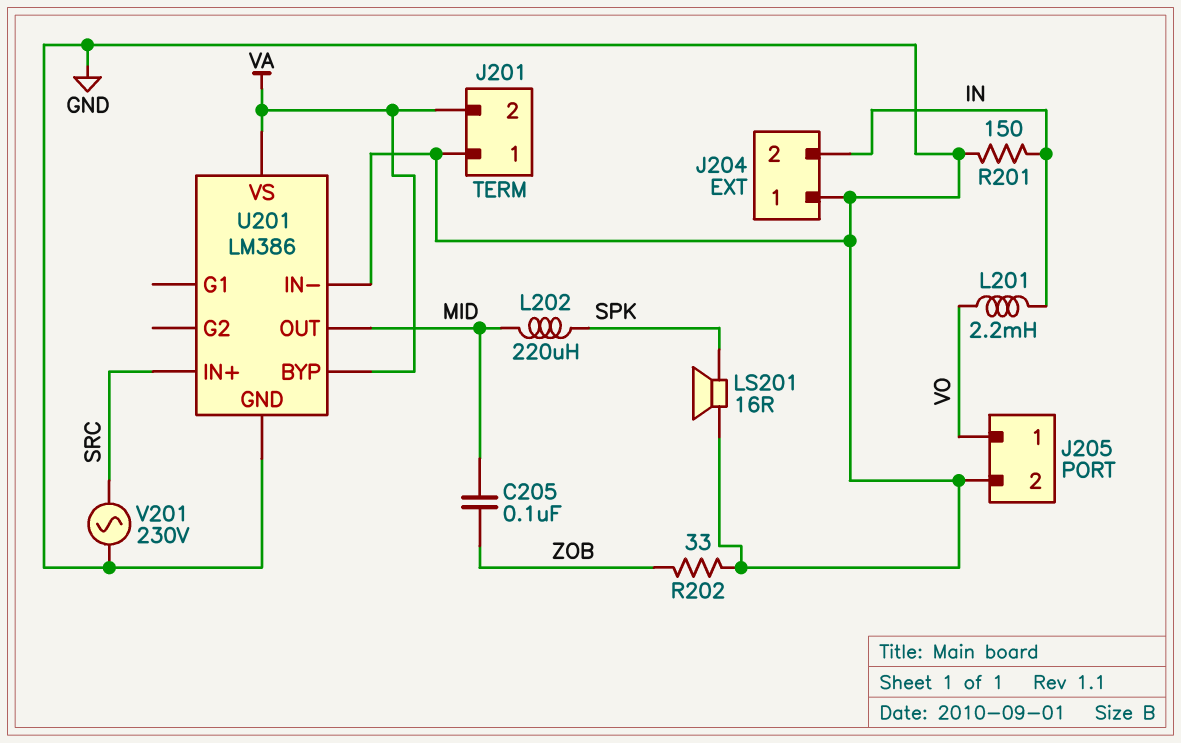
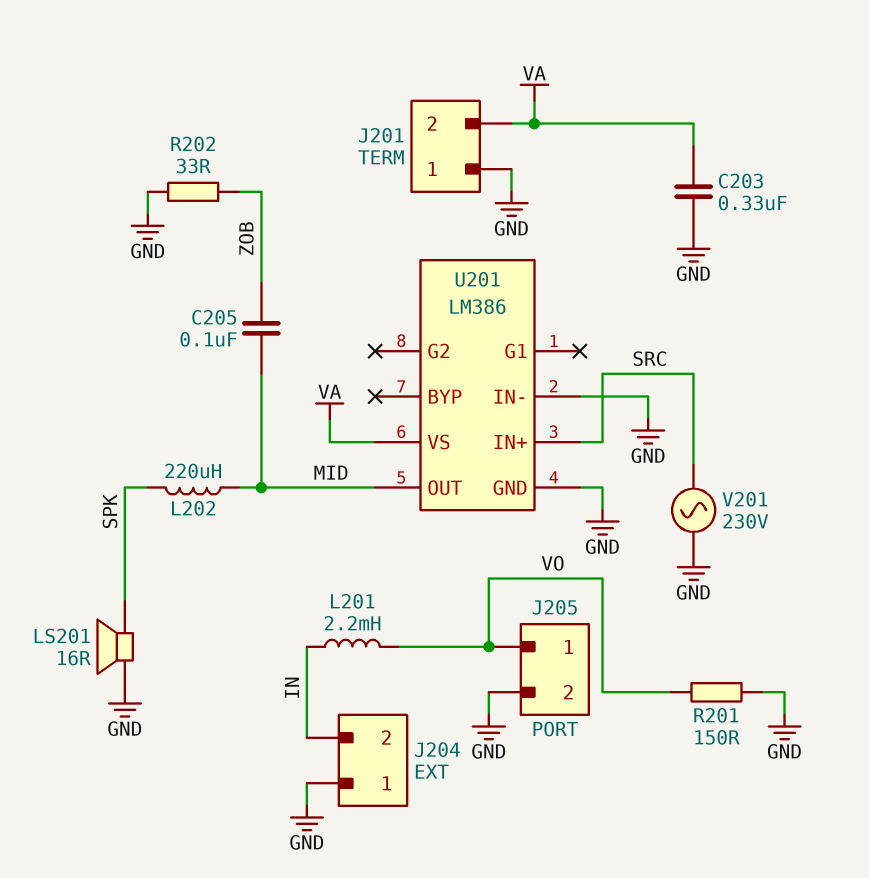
C203: none -> 330nF (GND, VA)
R201: 150 (GND, IN) -> 150 (GND, VO)
U201 pin BYP: VA -> none

